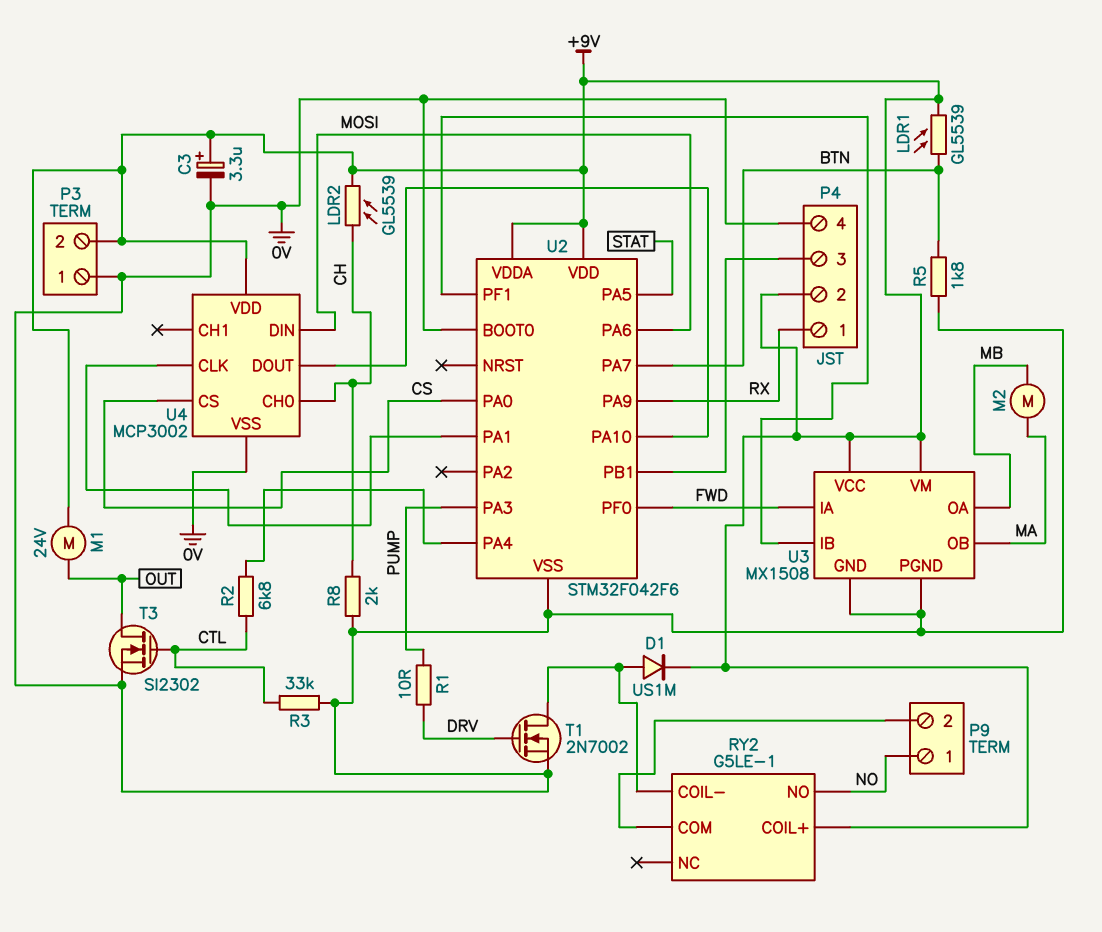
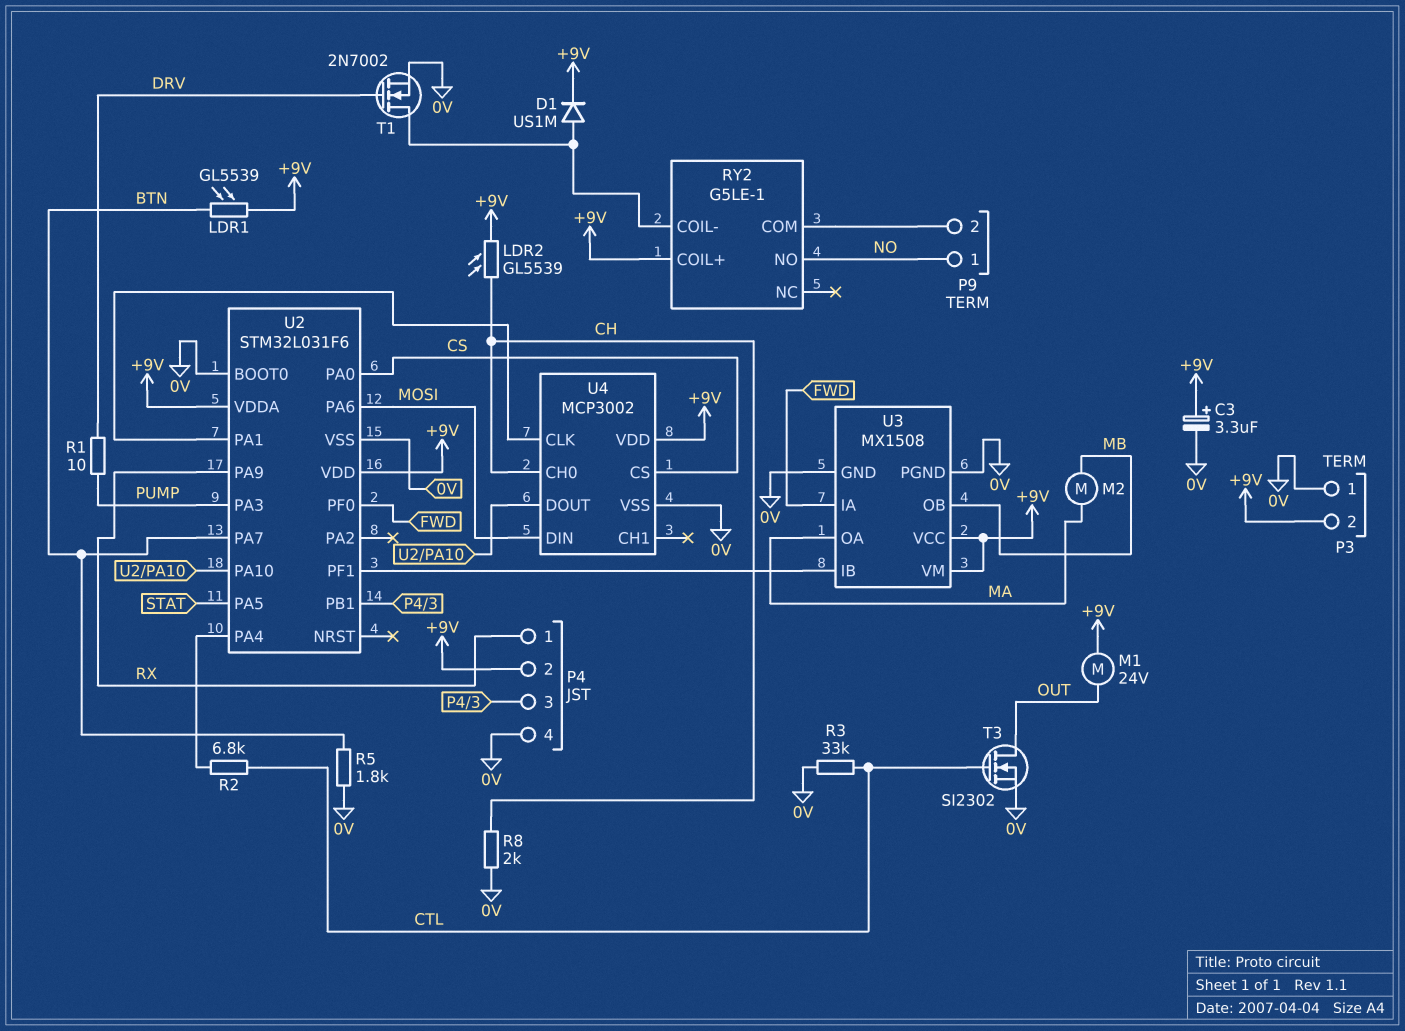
U2: STM32F042F6 -> STM32L031F6
U3 pin OA: MB -> MA
U3 pin OB: MA -> MB

